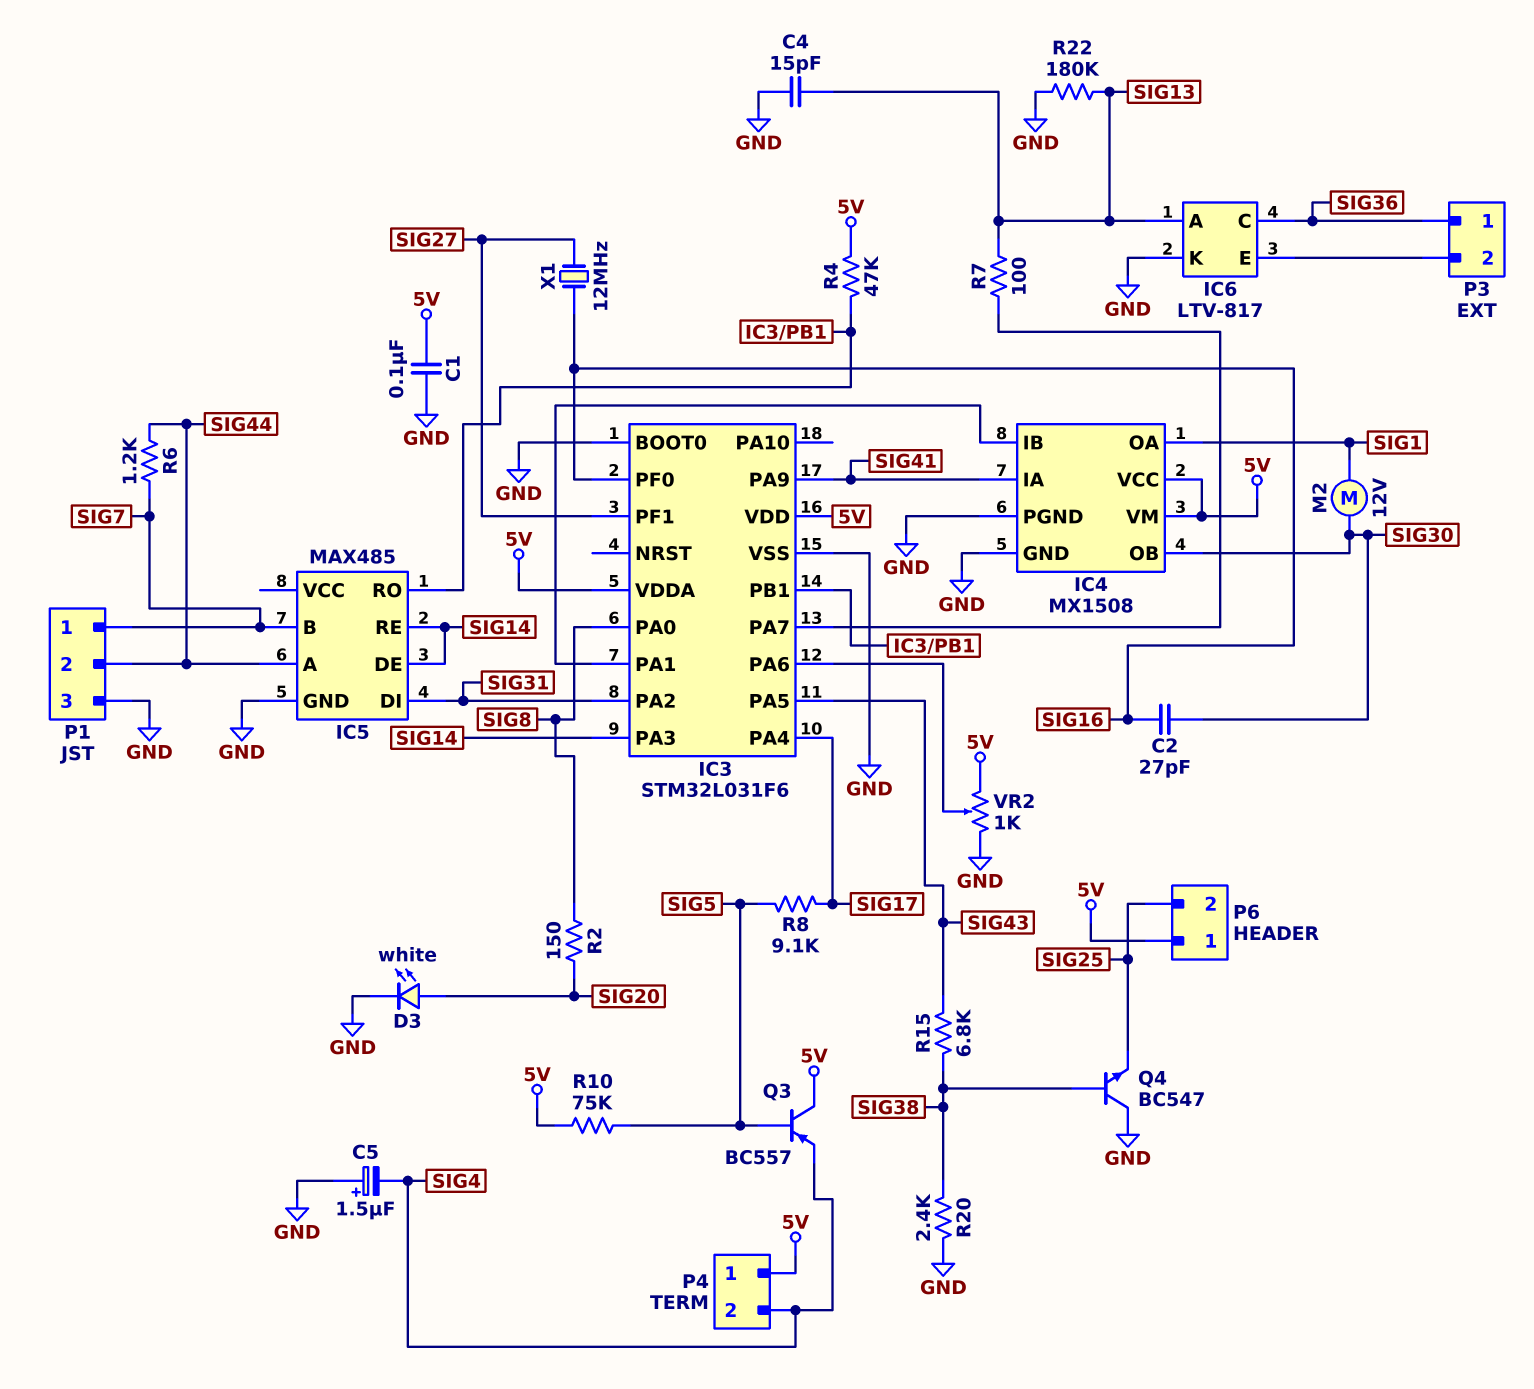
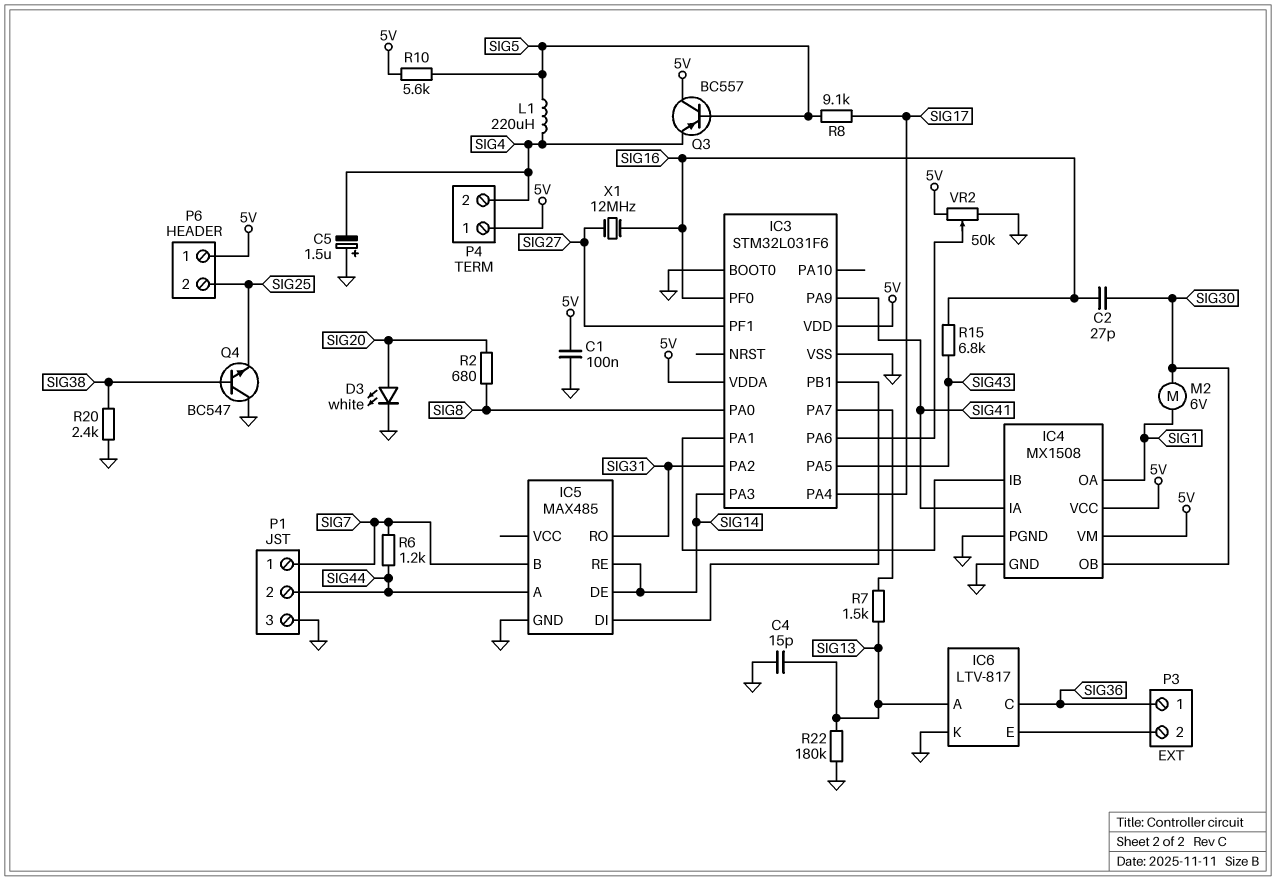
IC5 pin DI: SIG31 -> IC3/PB1
IC5 pin RO: IC3/PB1 -> SIG31
L1: none -> 220uH (SIG4, SIG5)
M2: motor 12V (SIG1, SIG30) -> motor 6V (SIG1, SIG30)
R2: 150 (SIG8, SIG20) -> 680 (SIG8, SIG20)
R4: 47k (5V, IC3/PB1) -> none
R7: 100 (IC3/PA7, SIG13) -> 1.5k (IC3/PA7, SIG13)
R10: 75k (5V, SIG5) -> 5.6k (5V, SIG5)
R15: 6.8k (SIG38, SIG43) -> 6.8k (SIG16, SIG43)
VR2: 1k (5V, GND, wiper IC3/PA6) -> 50k (5V, GND, wiper IC3/PA6)

